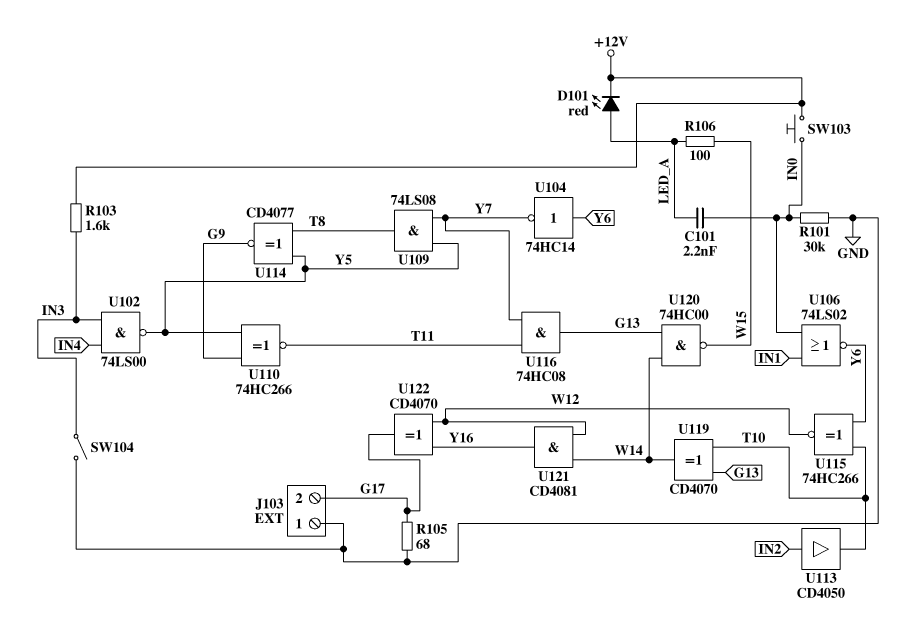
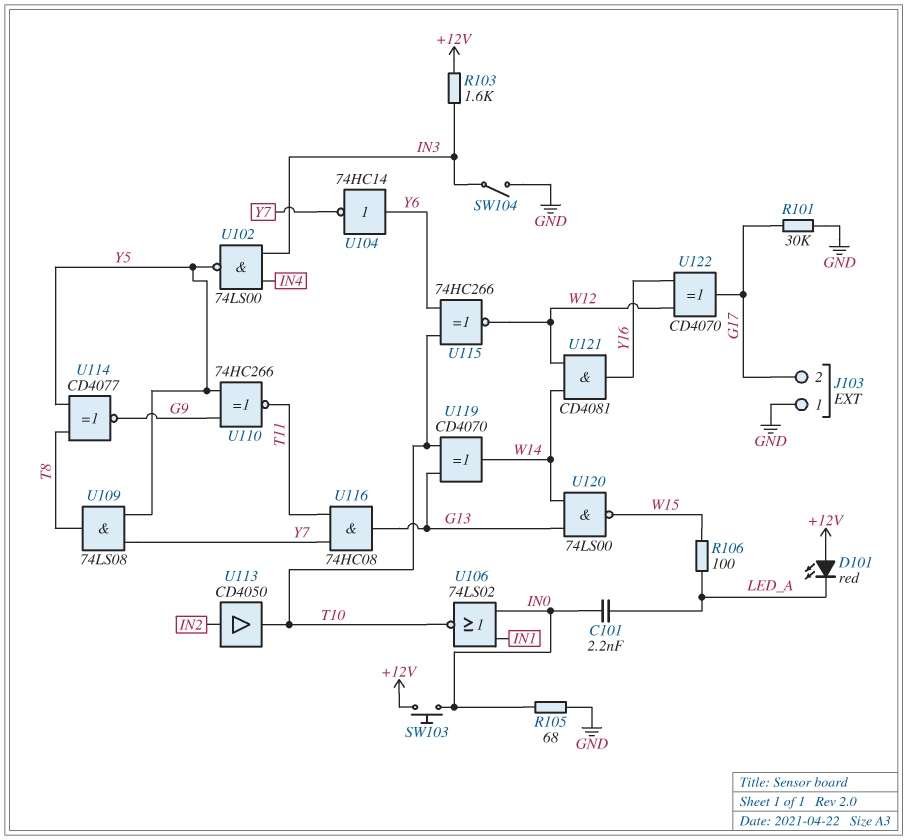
D101: LED red (A LED_A, K +12V) -> LED red (A +12V, K LED_A)
R101: 30k (GND, IN0) -> 30k (G17, GND)
R105: 68 (G17, GND) -> 68 (GND, IN0)
U106: NOR 74LS02 (in IN0, in IN1, out Y6) -> NOR 74LS02 (in IN0, in IN1, out T10)
U120: NAND 74HC00 (in G13, in W14, out W15) -> NAND 74LS00 (in G13, in W14, out W15)

